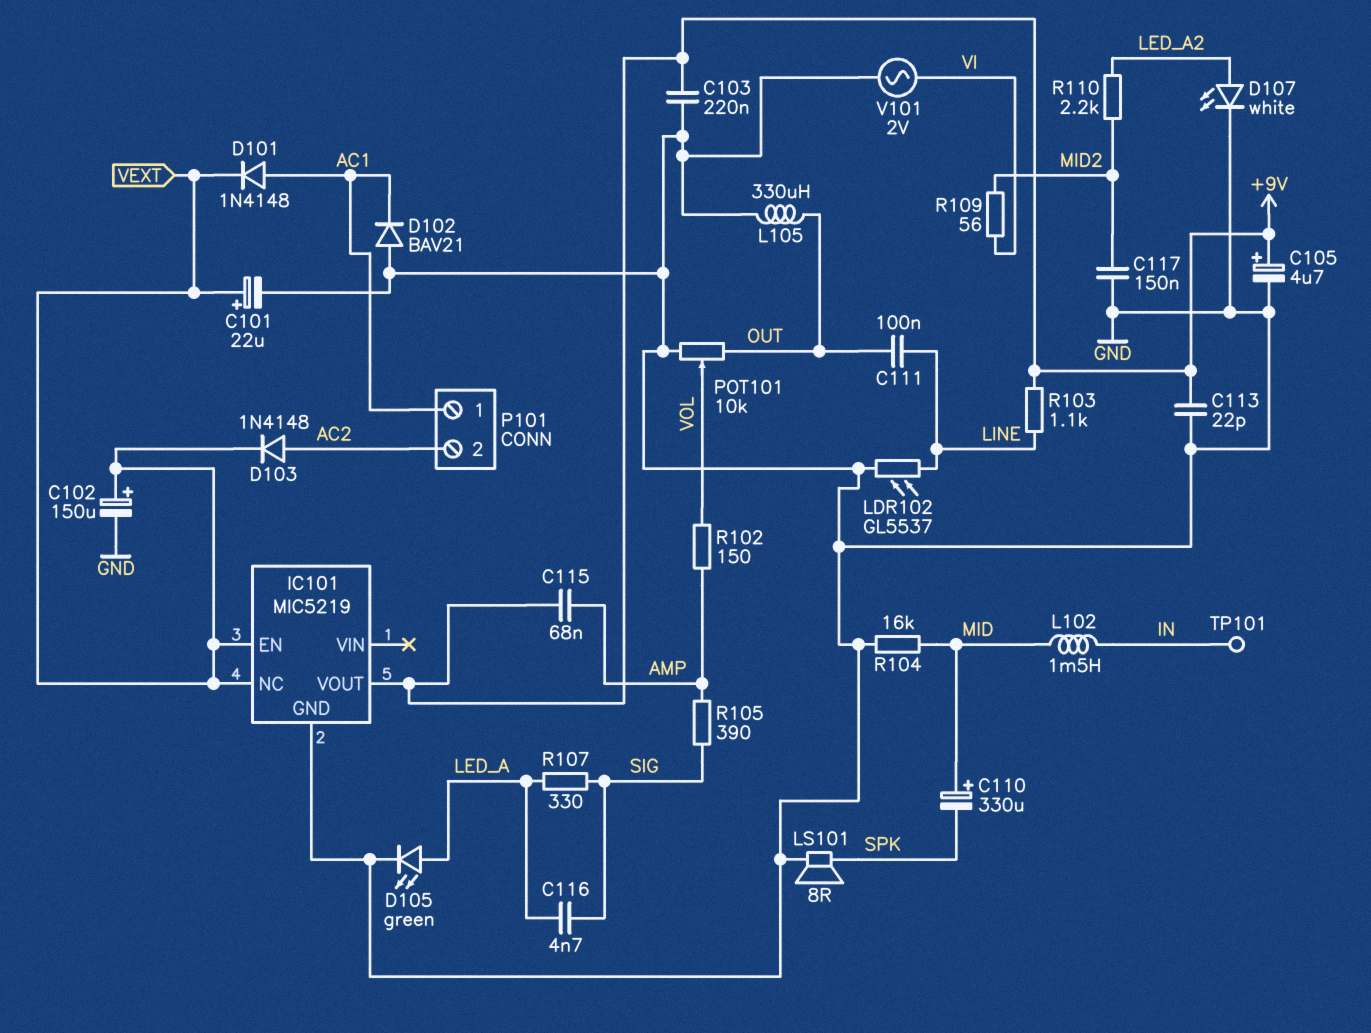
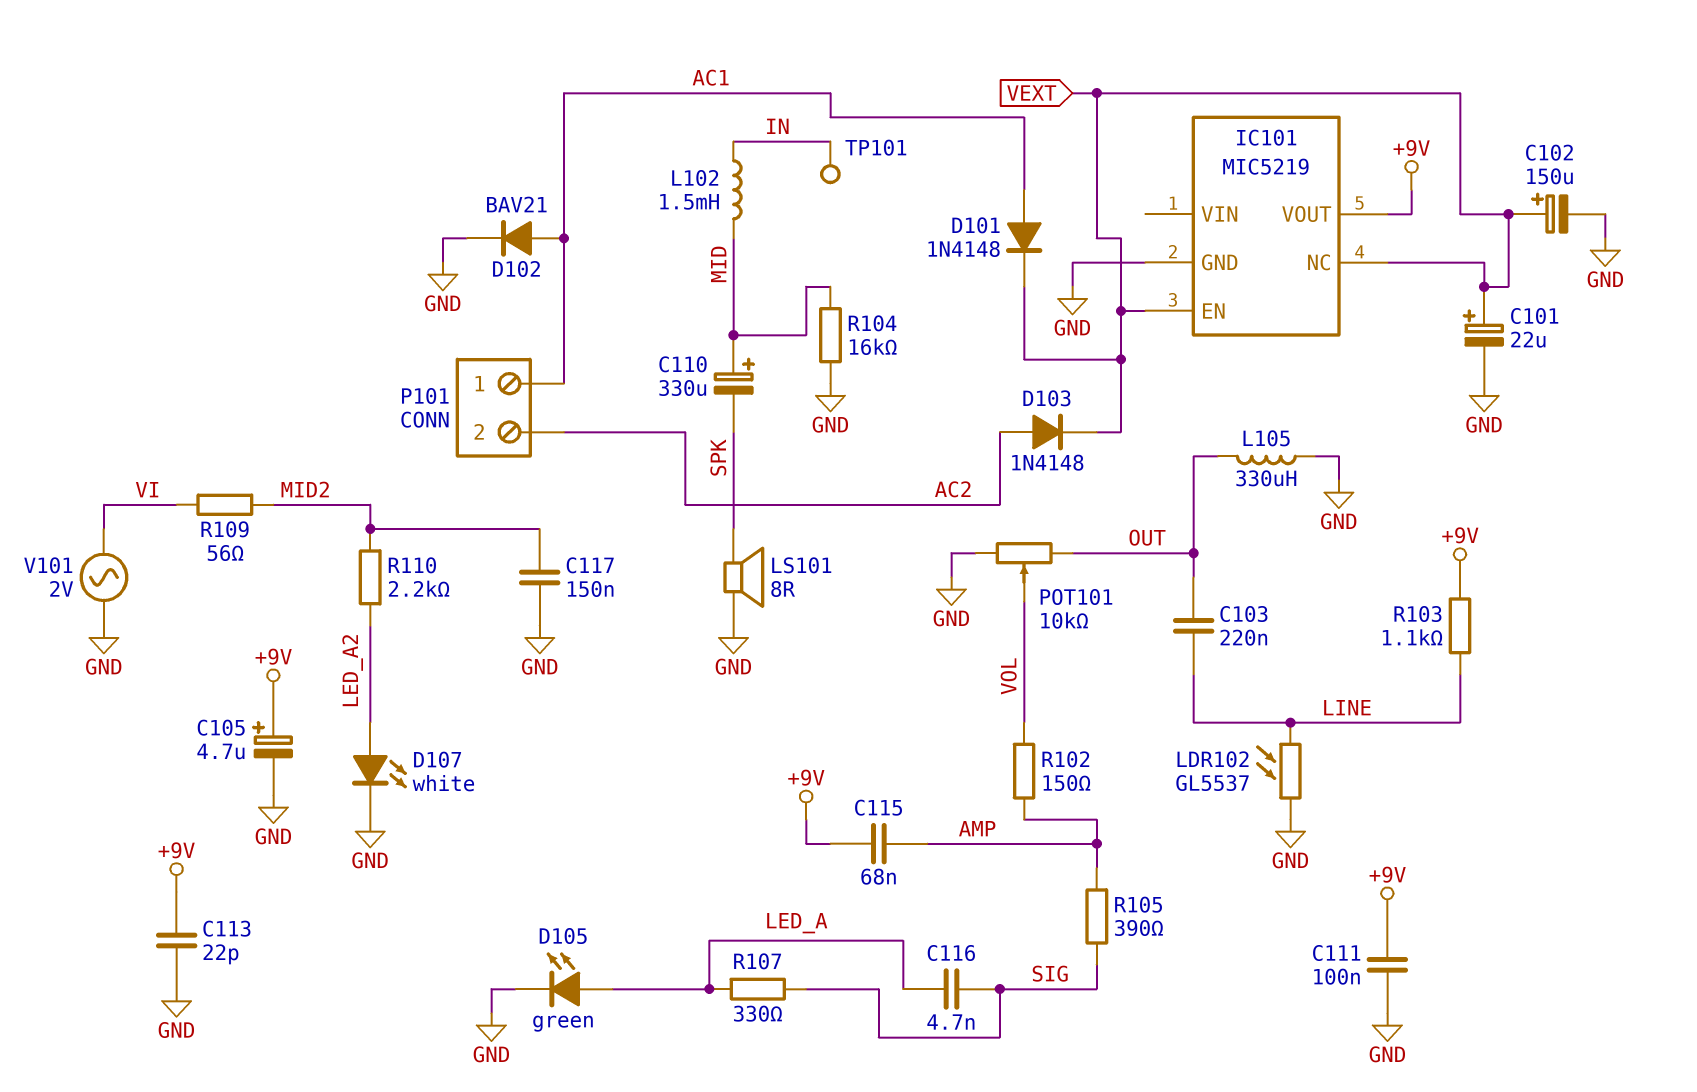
C103: 220nF (+9V, GND) -> 220nF (LINE, OUT)
C111: 100nF (LINE, OUT) -> 100nF (+9V, GND)
D102: diode BAV21 (A GND, K AC1) -> diode BAV21 (A AC1, K GND)

